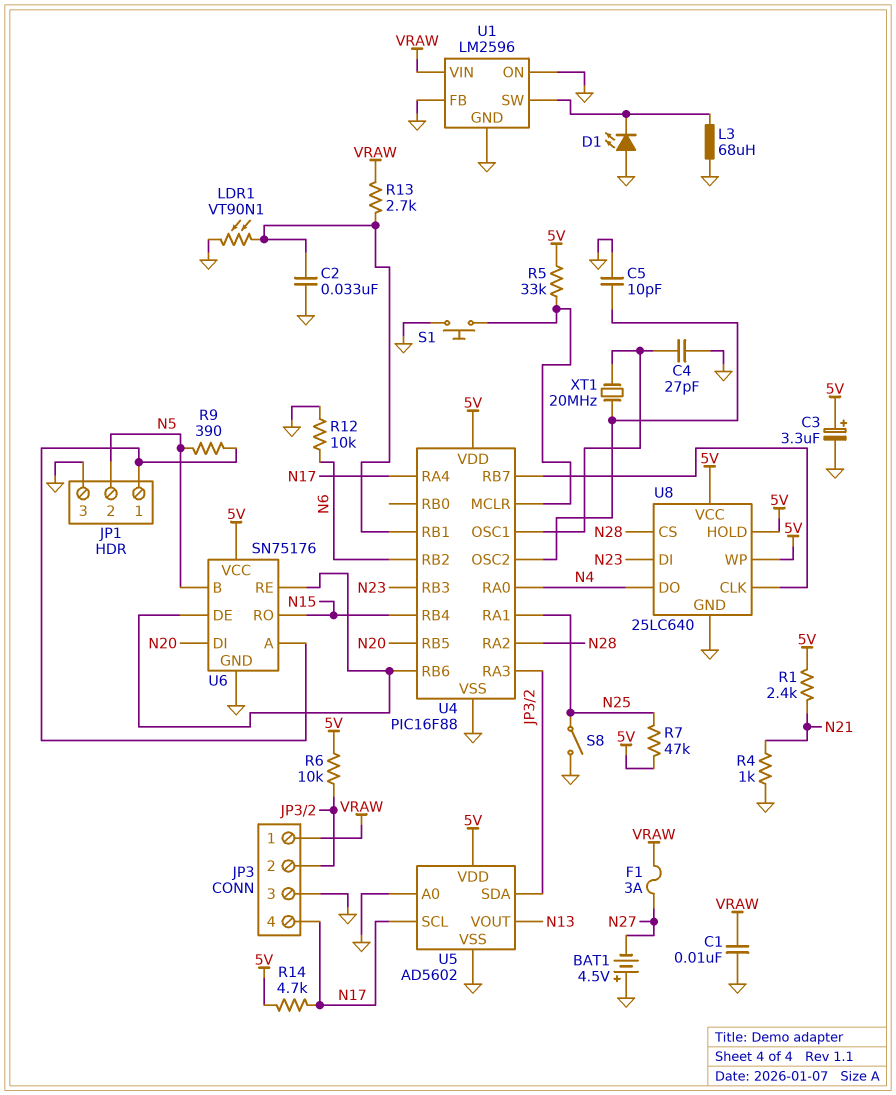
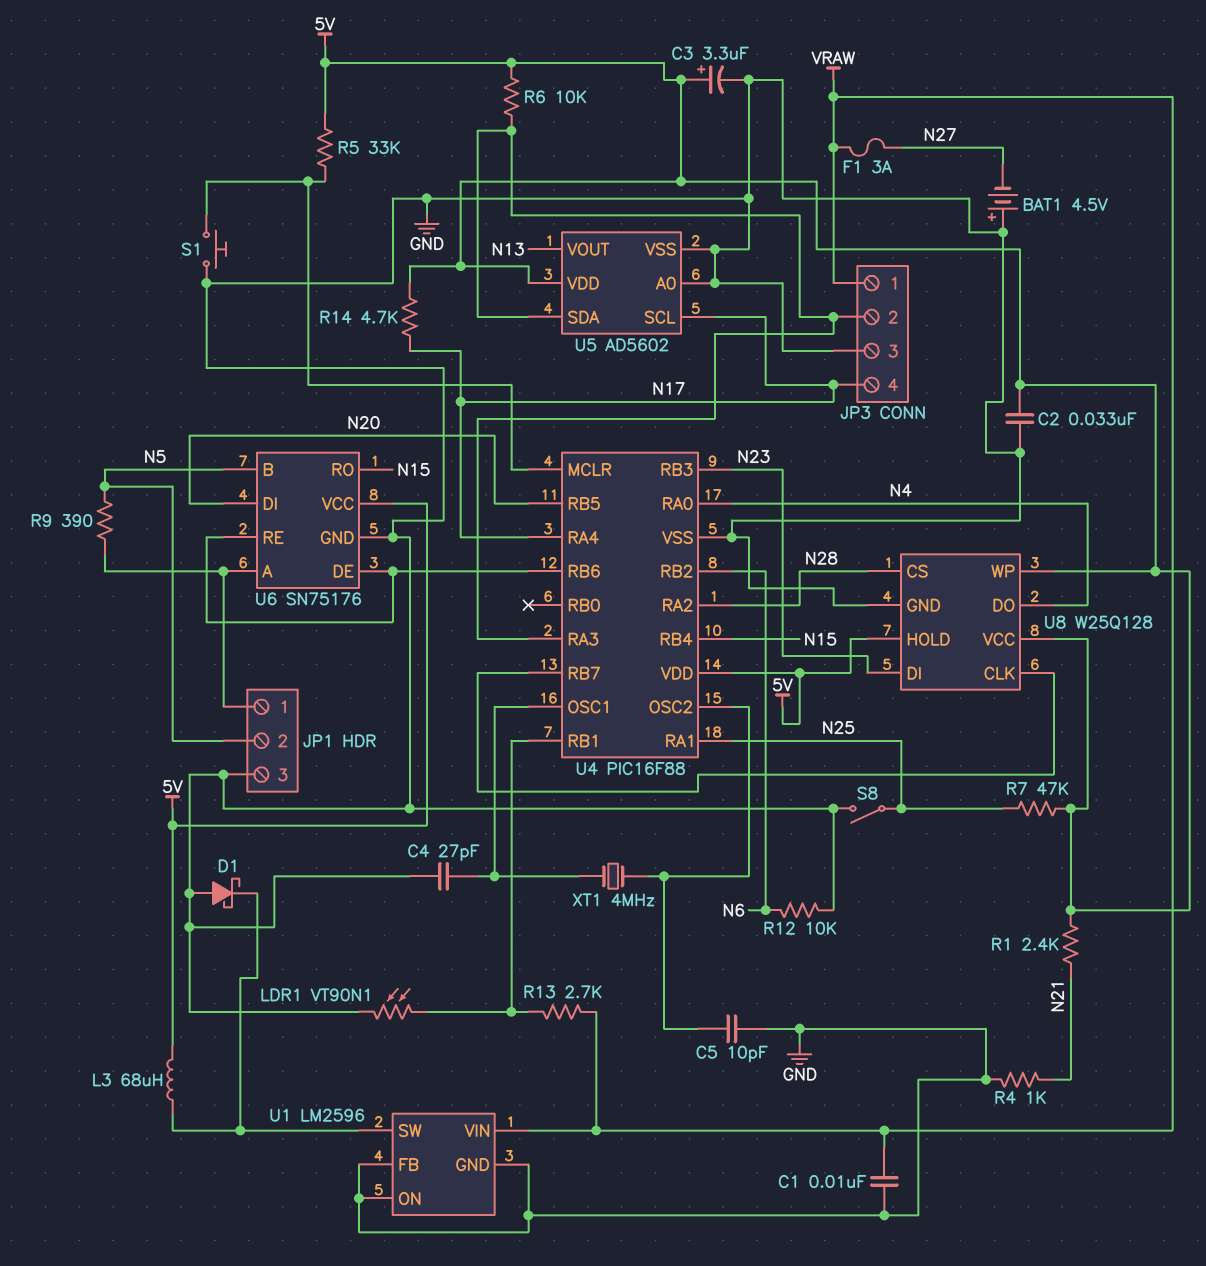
C2: 33nF (GND, U4/RB1) -> 33nF (5V, GND)
D1: LED (A GND, K U1/SW) -> schottky (A GND, K U1/SW)
L3: 68uH (GND, U1/SW) -> 68uH (5V, U1/SW)
U8: 25LC640 -> W25Q128
XT1: 20MHz (U4/OSC1, U4/OSC2) -> 4MHz (U4/OSC1, U4/OSC2)

